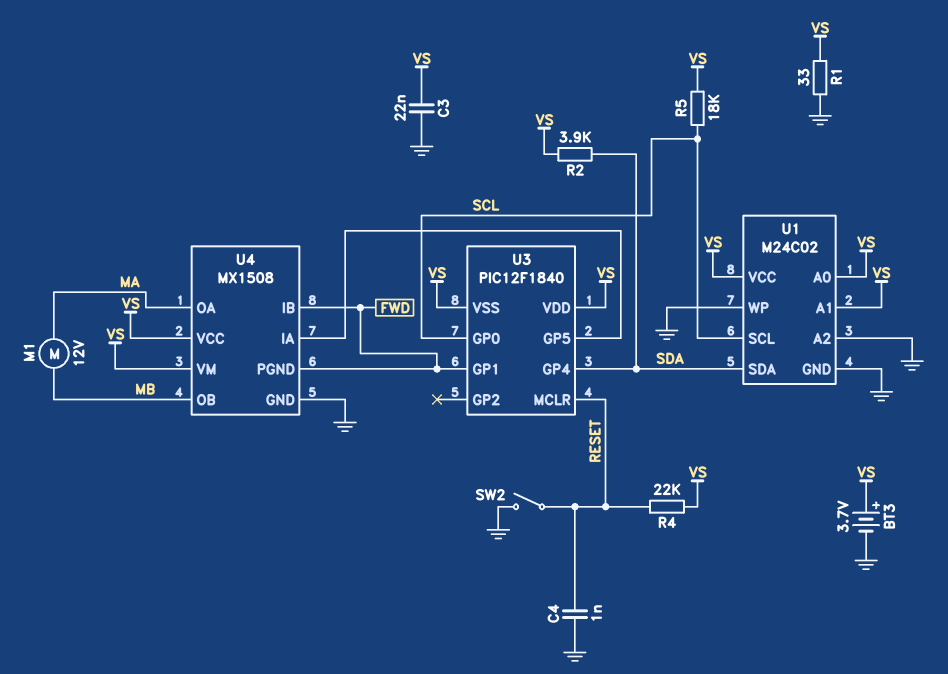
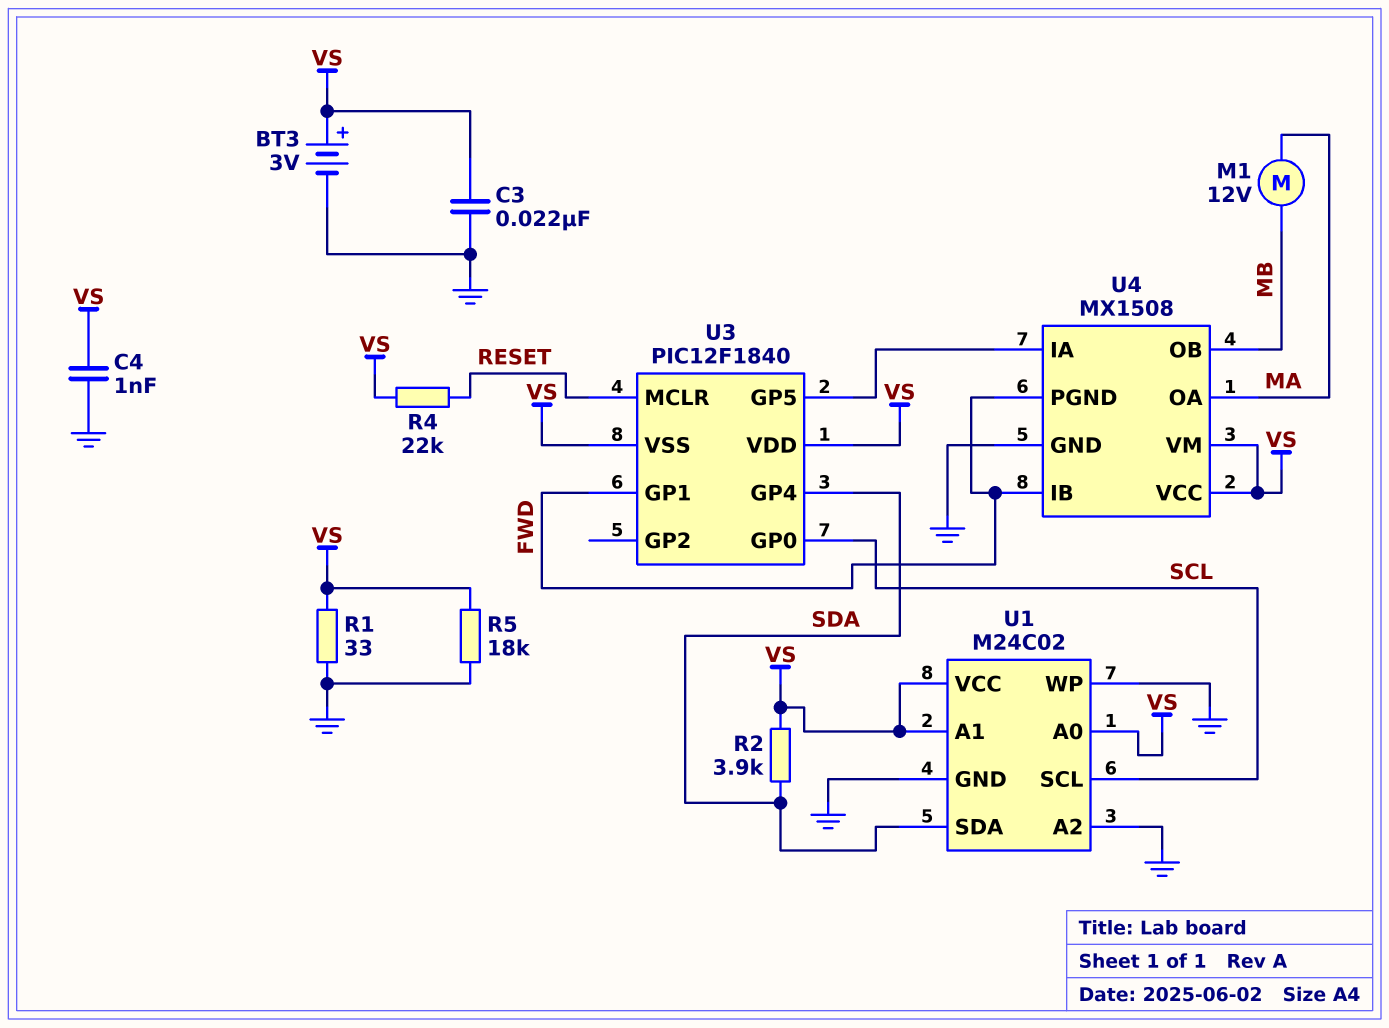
BT3: 3.7V (plus VS, minus GND) -> 3V (plus VS, minus GND)
C4: 1nF (GND, RESET) -> 1nF (GND, VS)
R5: 18k (SCL, VS) -> 18k (GND, VS)
SW2: switch (GND, RESET) -> none

